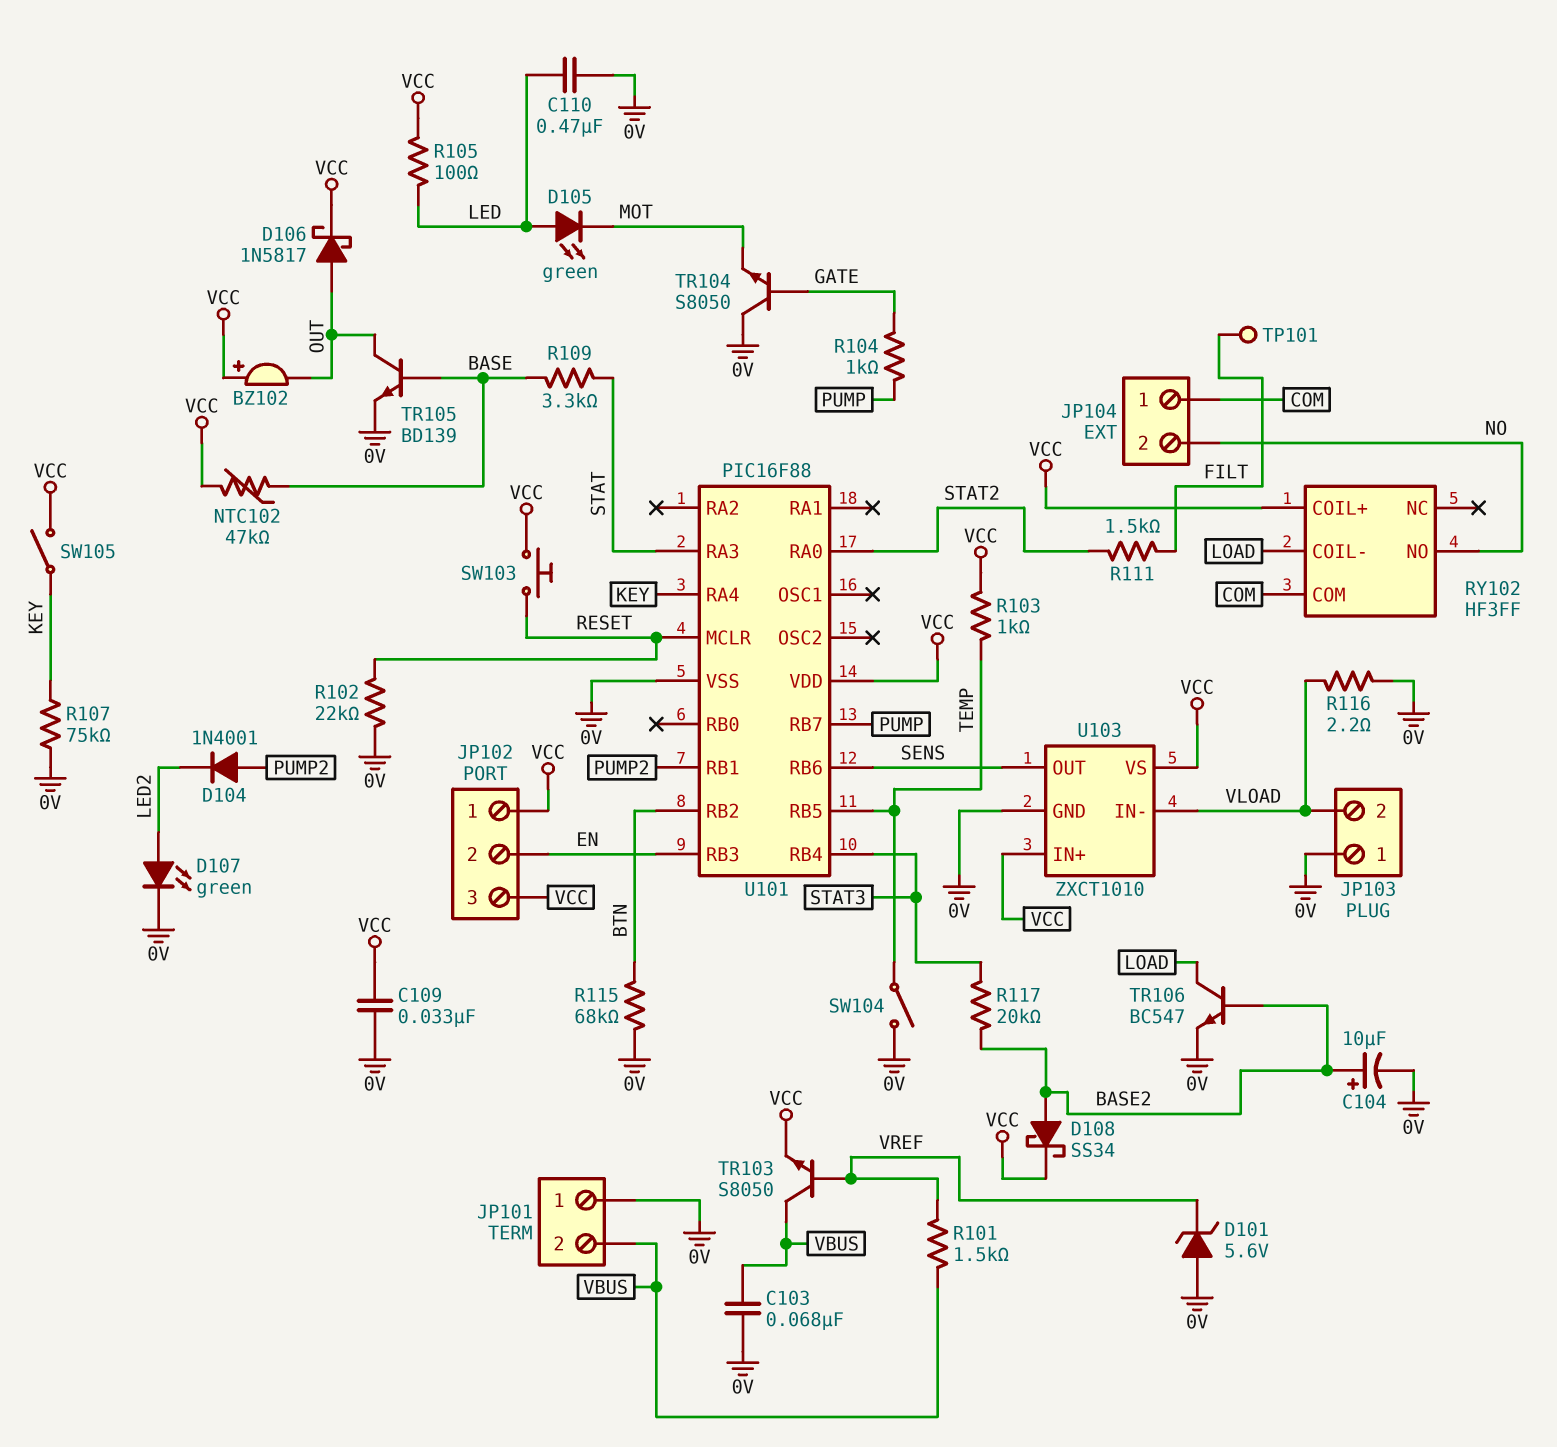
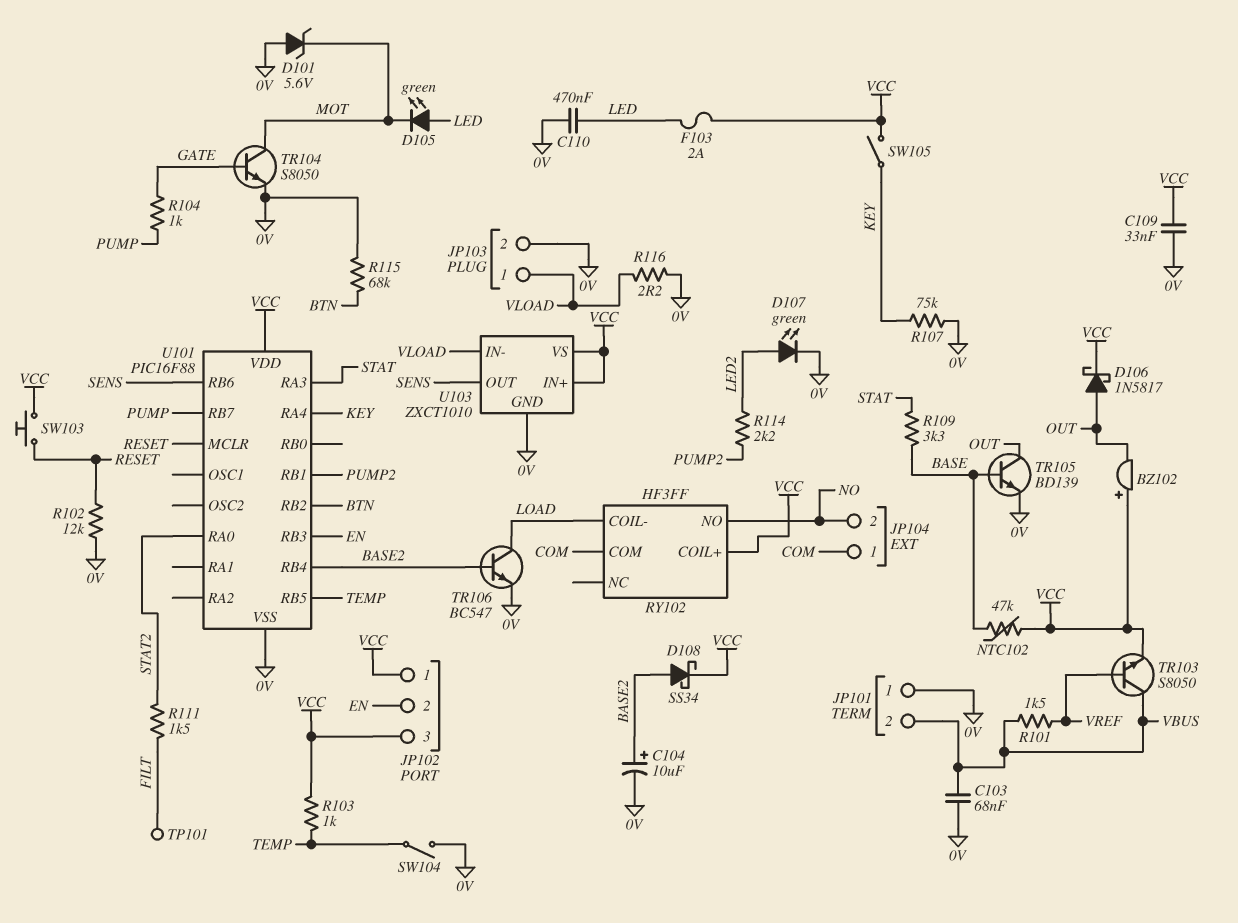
D101: zener 5.6V (A 0V, K VREF) -> zener 5.6V (A 0V, K MOT)
D104: diode 1N4001 (A PUMP2, K LED2) -> none
F103: none -> 2A (LED, VCC)
JP103 pin 1: 0V -> VLOAD
JP103 pin 2: VLOAD -> 0V
R102: 22k (0V, RESET) -> 12k (0V, RESET)
R105: 100 (LED, VCC) -> none
R114: none -> 2.2k (LED2, PUMP2)
R117: 20k (BASE2, STAT3) -> none
TR104: NPN S8050 (B GATE, C 0V, E MOT) -> NPN S8050 (B GATE, C MOT, E 0V)
U101 pin RB4: STAT3 -> BASE2

